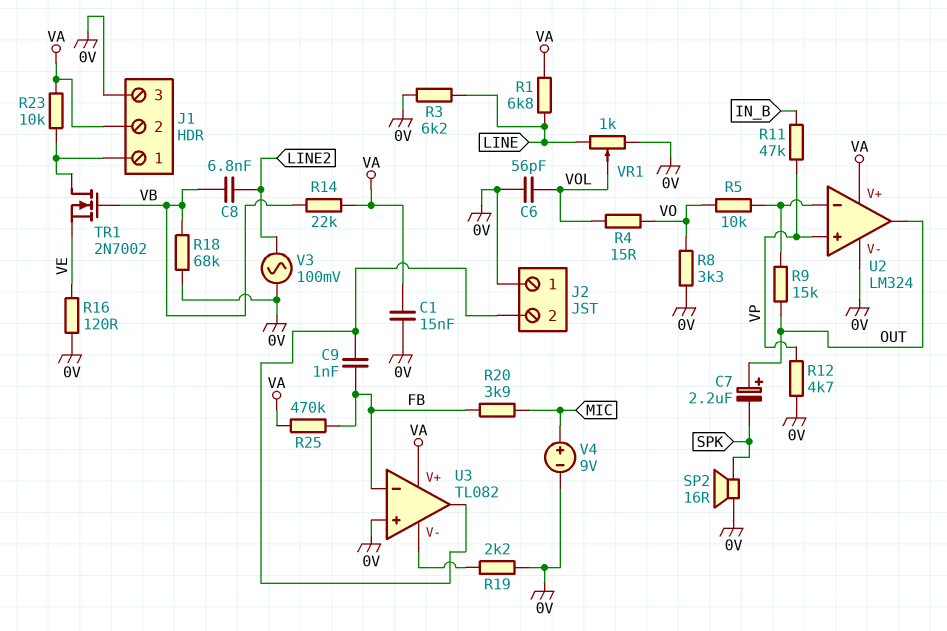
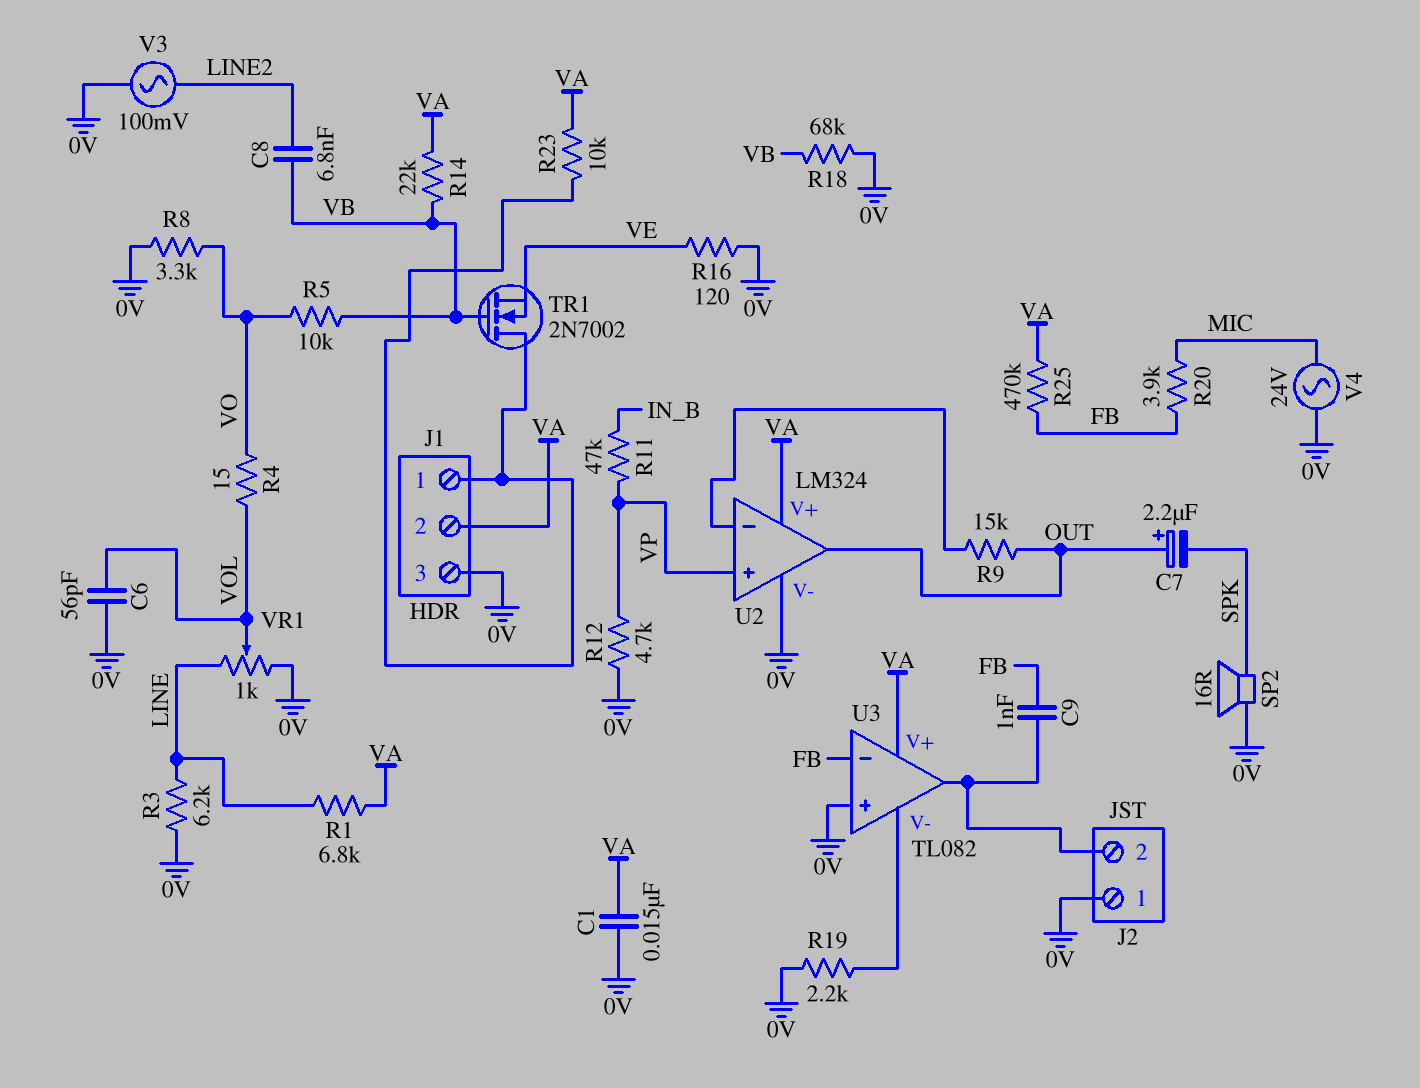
R5: 10k (U2/in-, VO) -> 10k (VB, VO)
V4: 9V (plus MIC, minus 0V) -> AC 24V (0V, MIC)

